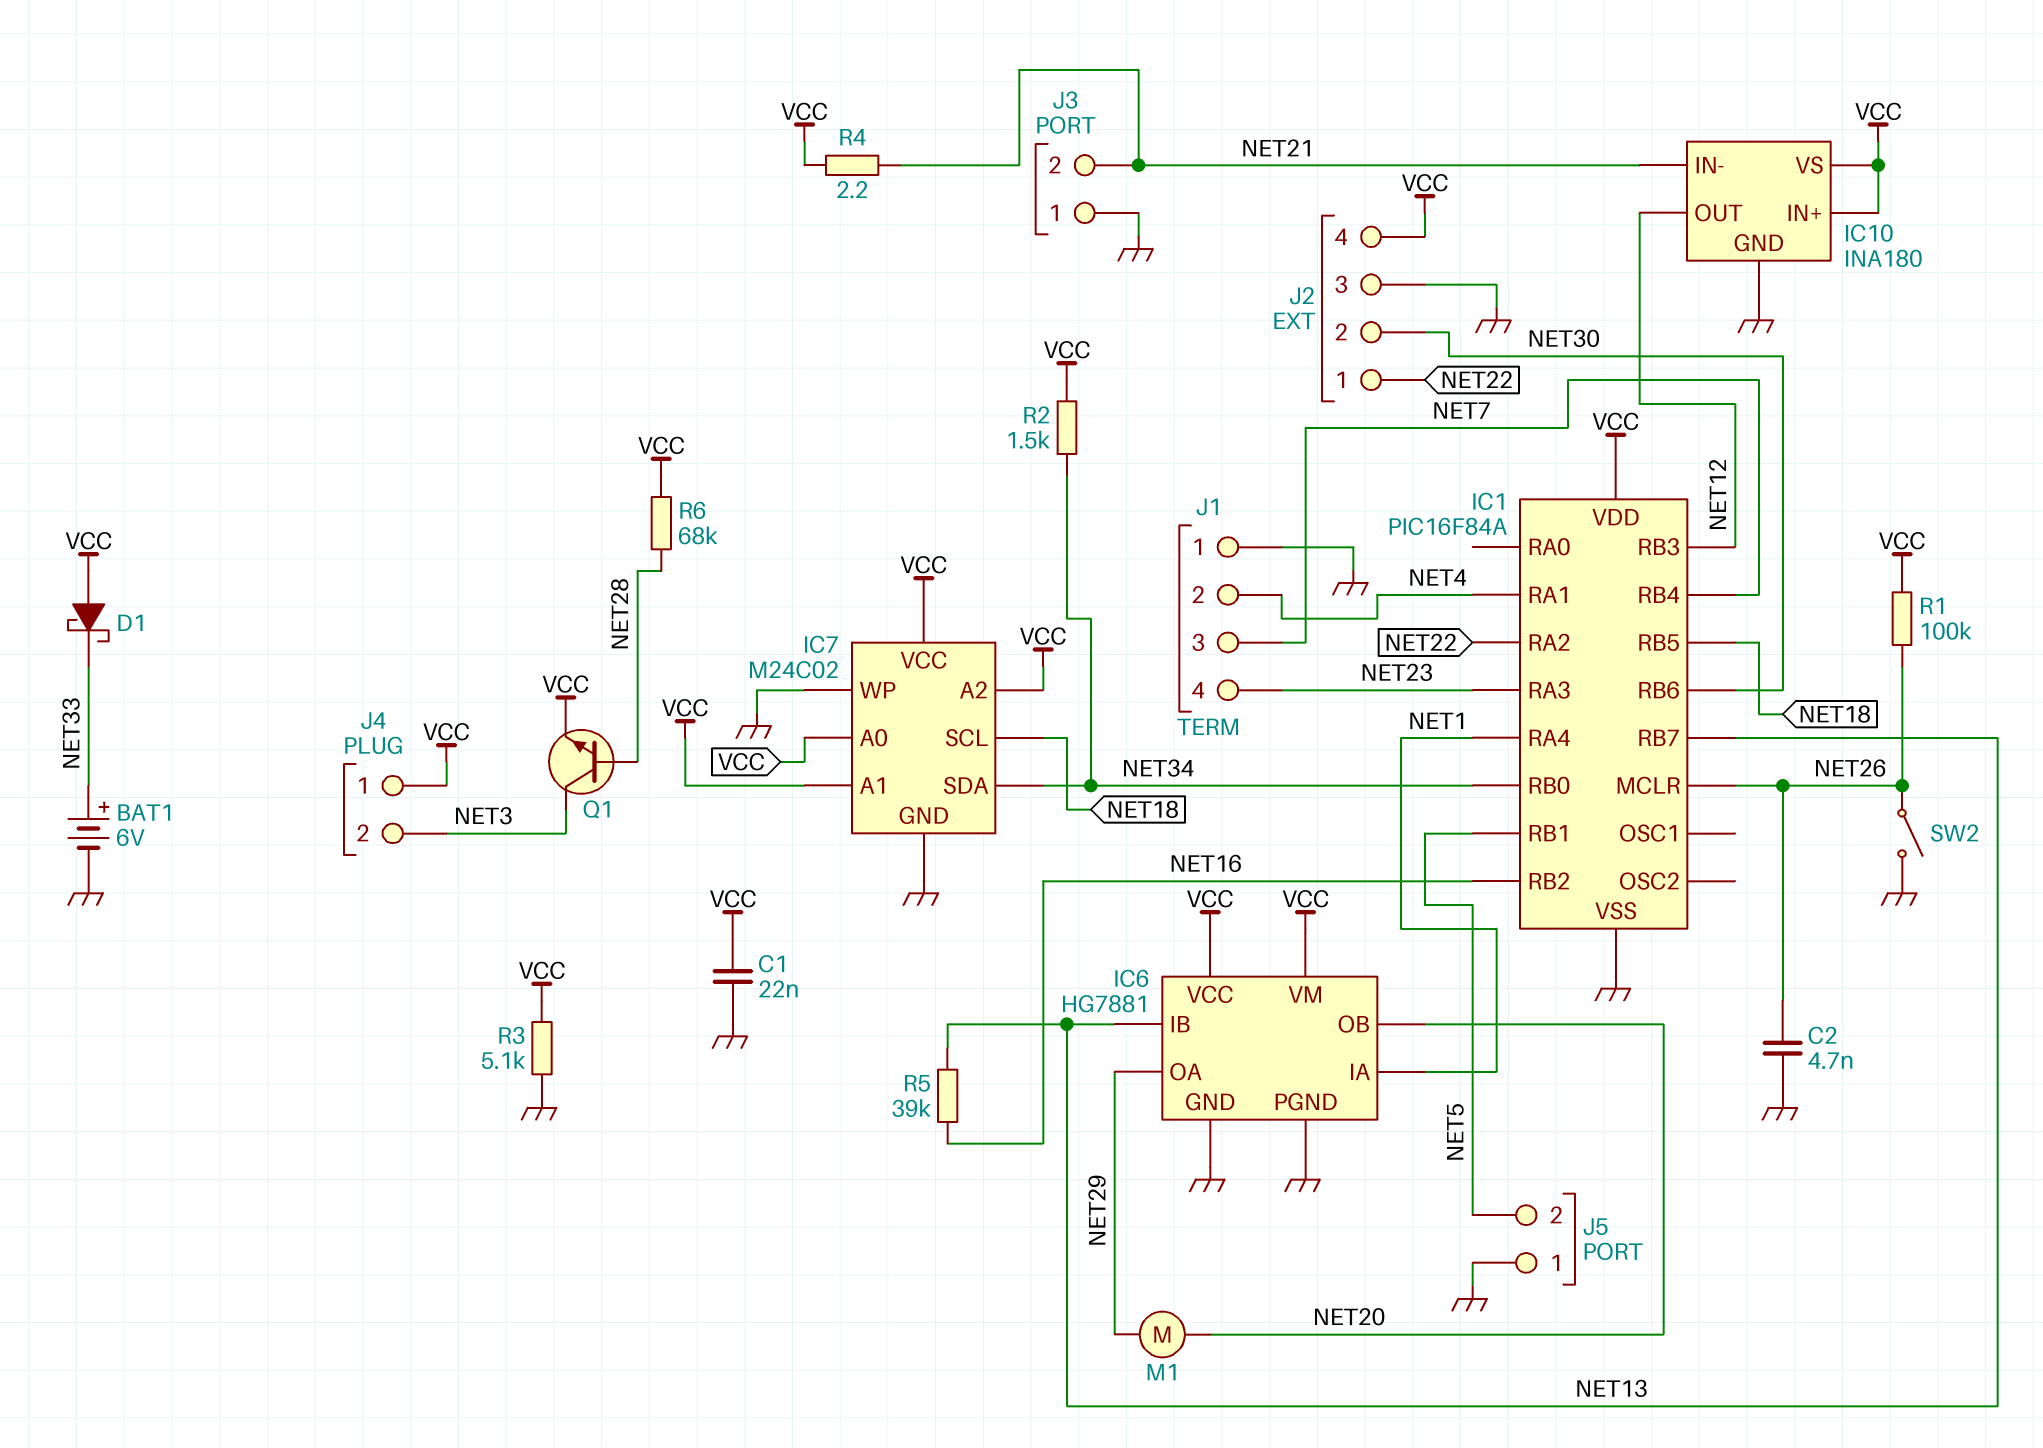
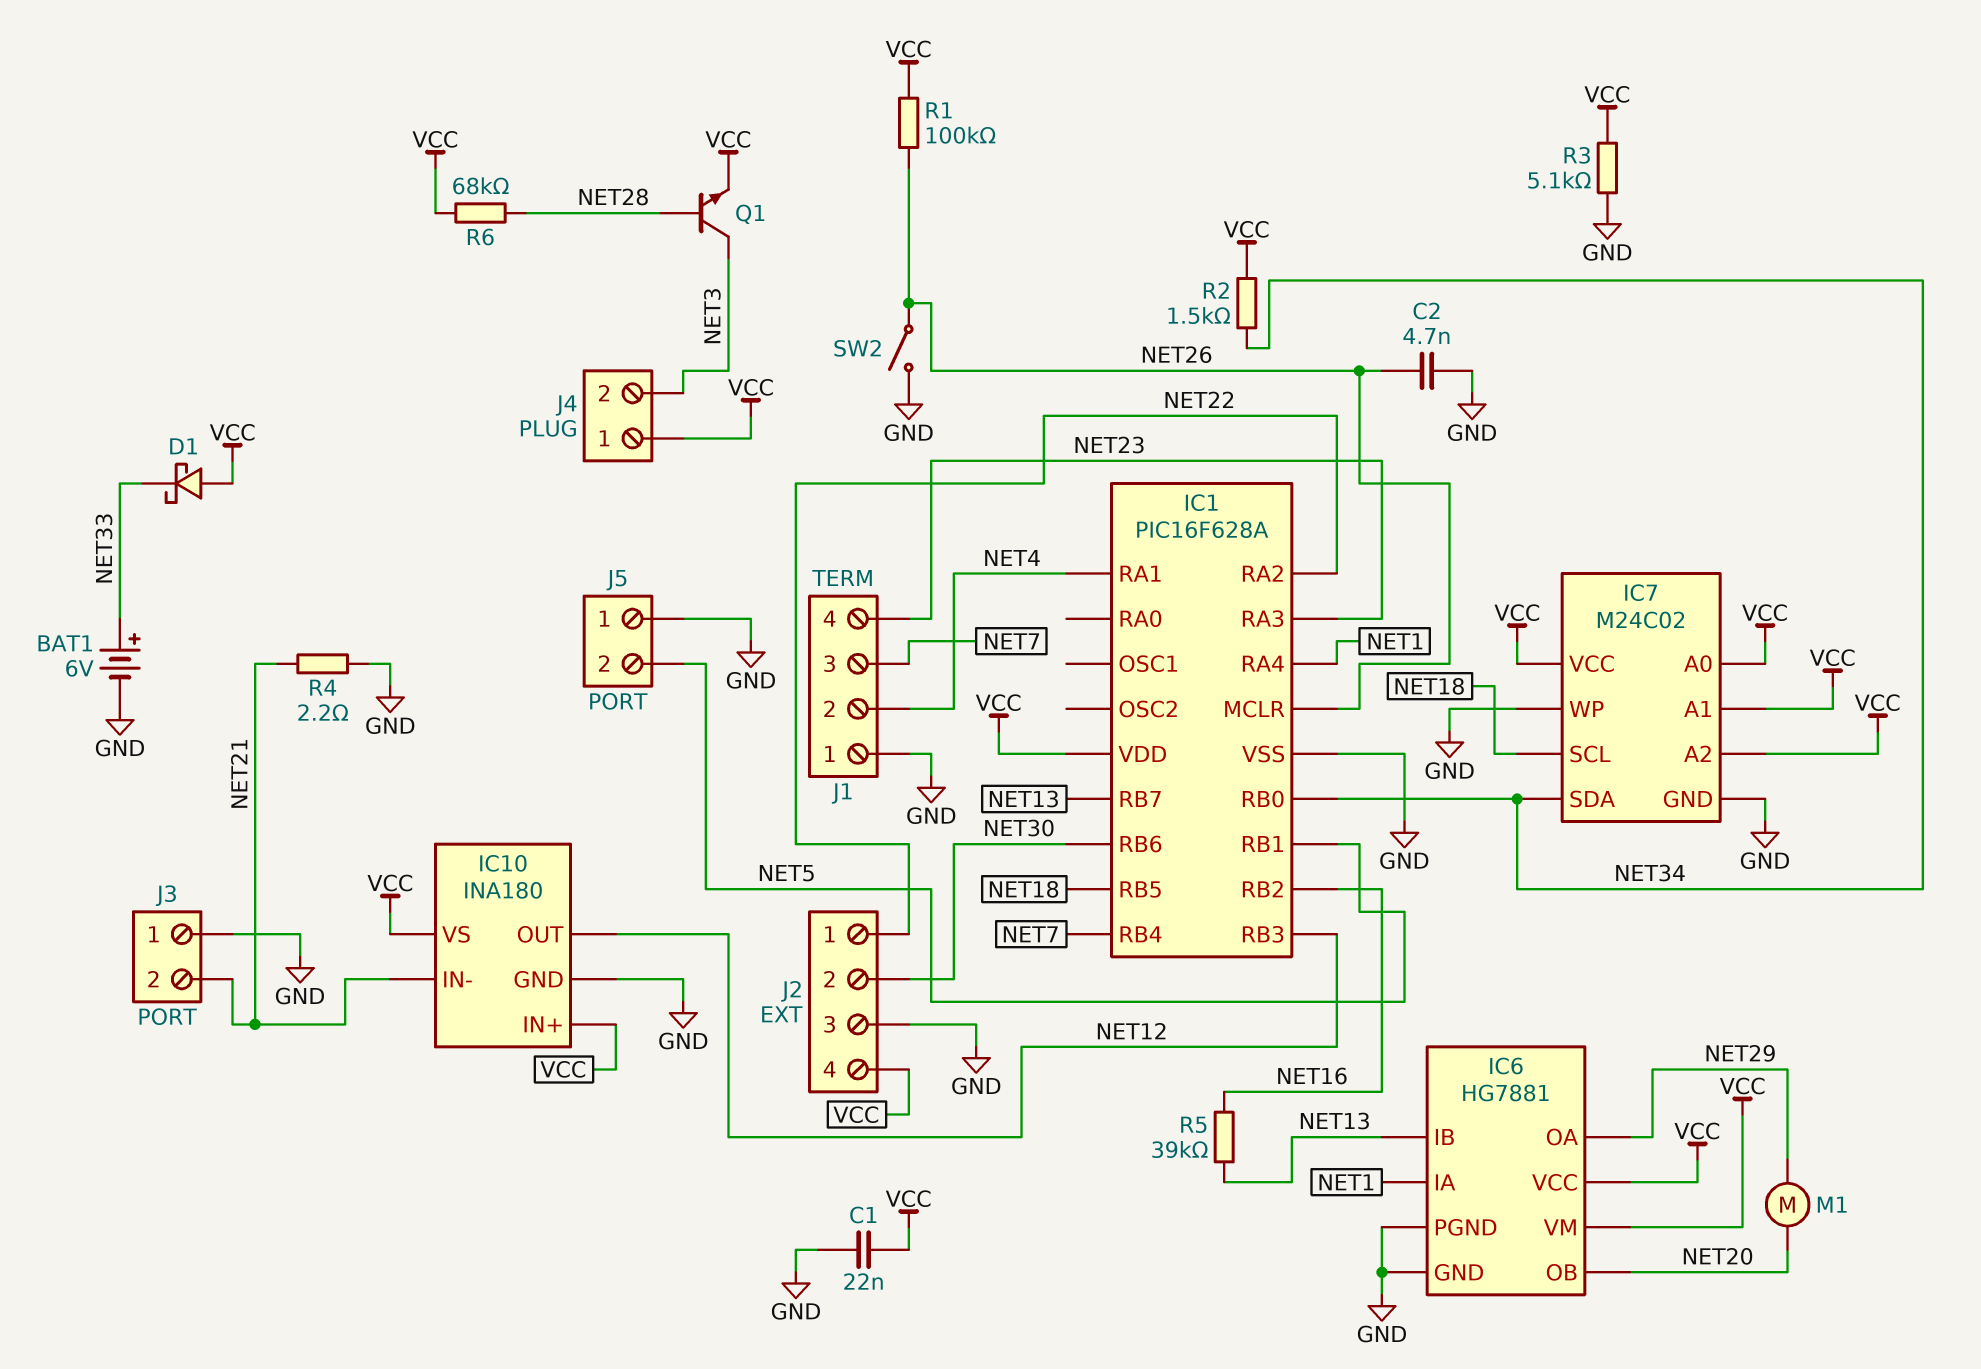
IC1: PIC16F84A -> PIC16F628A
R4: 2.2 (NET21, VCC) -> 2.2 (GND, NET21)

